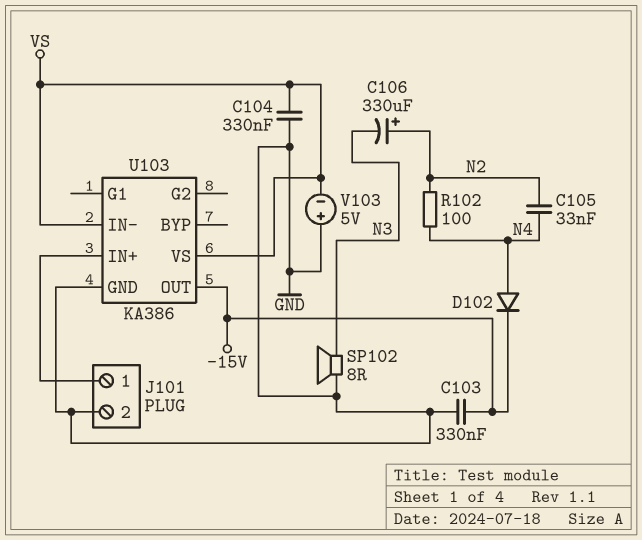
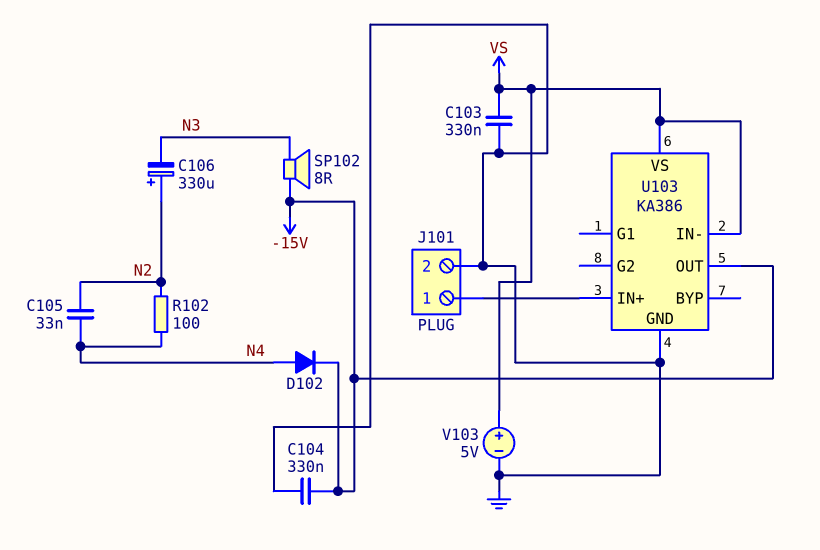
C103: 330nF (-15V, GND) -> 330nF (GND, VS)
C104: 330nF (GND, VS) -> 330nF (-15V, GND)
SP102: speaker 8R (GND, N3) -> speaker 8R (-15V, N3)
V103: 5V (plus GND, minus VS) -> 5V (plus VS, minus GND)

